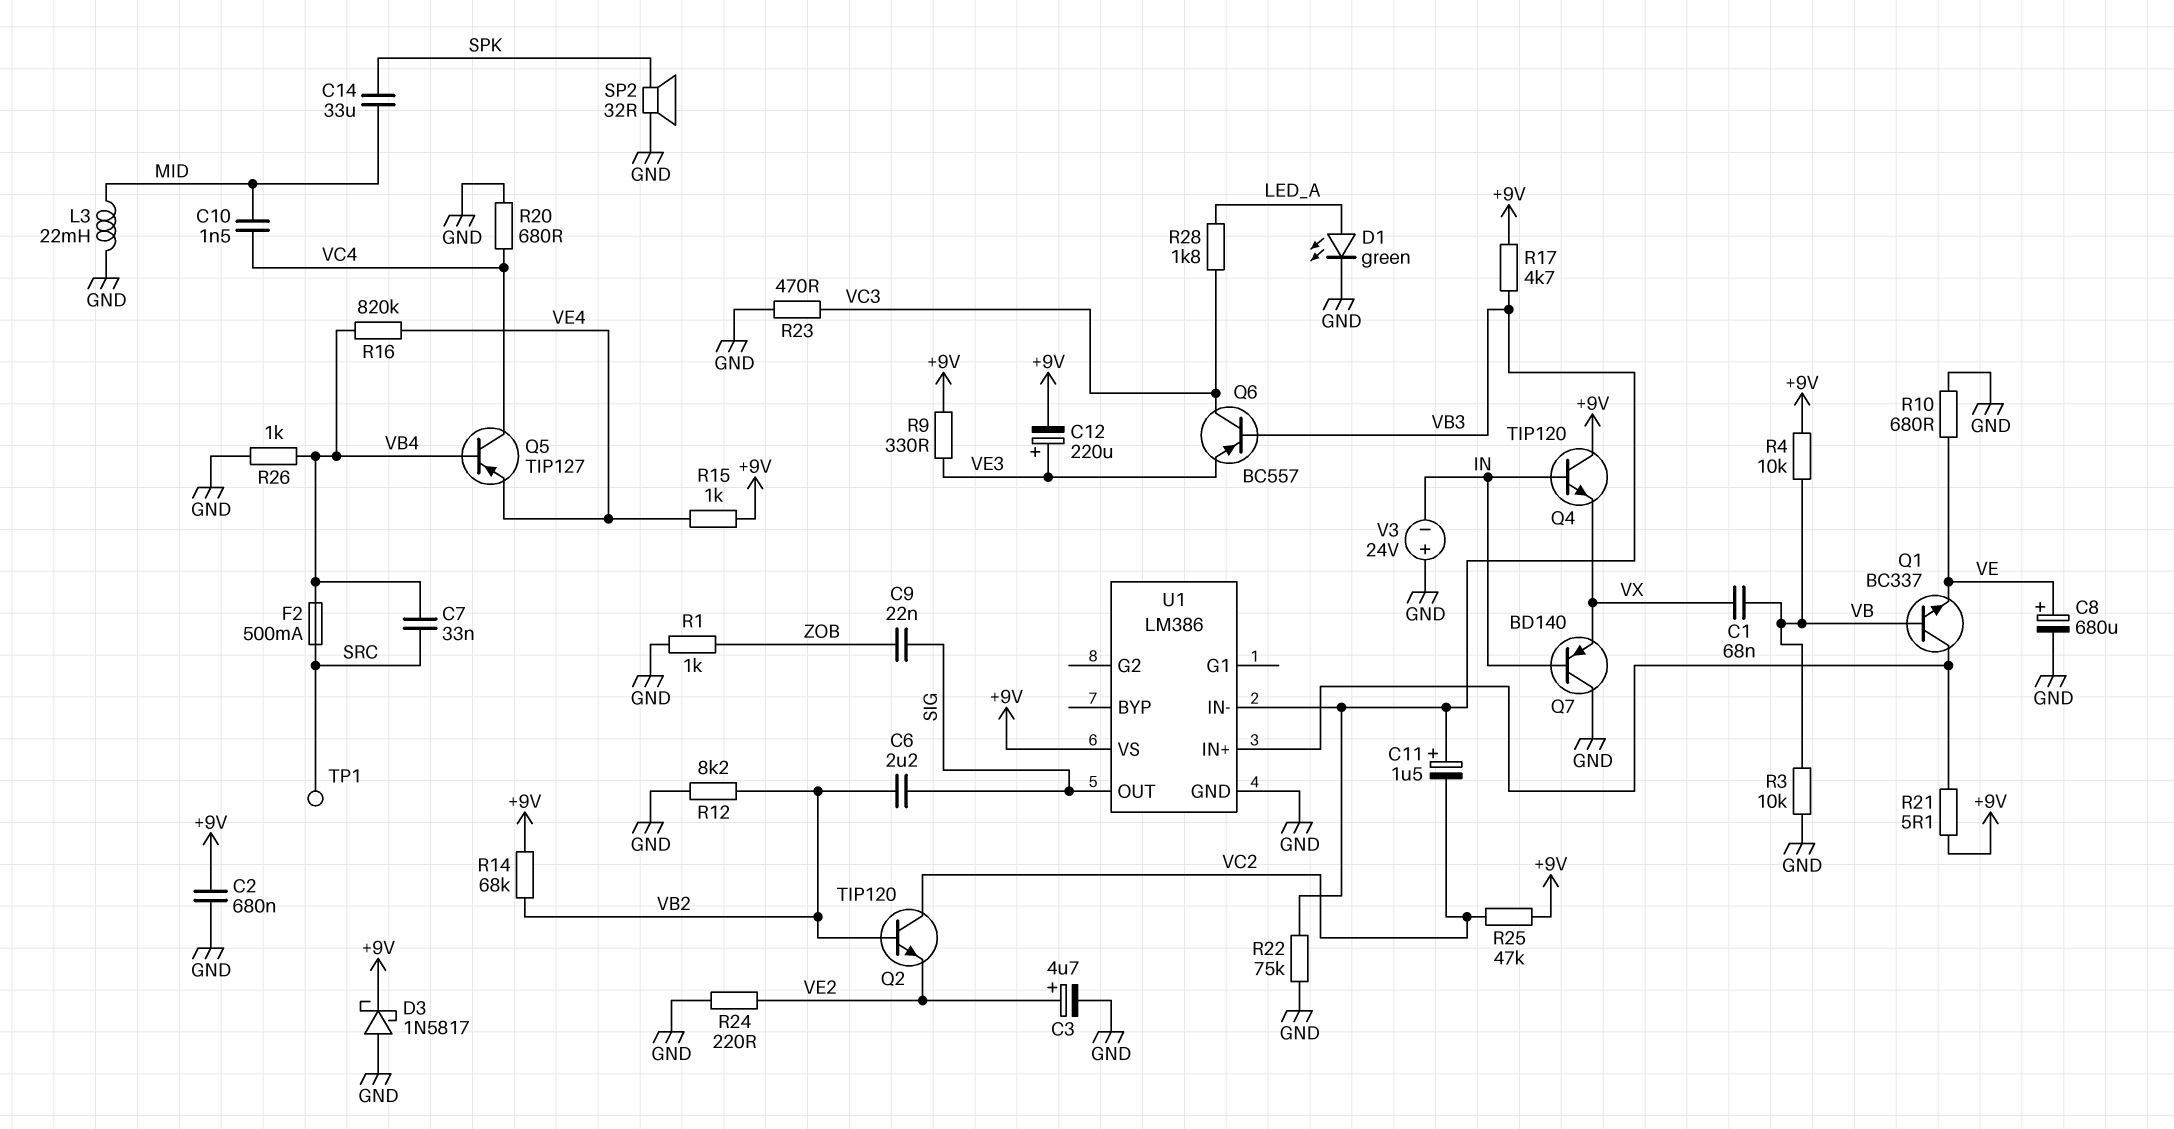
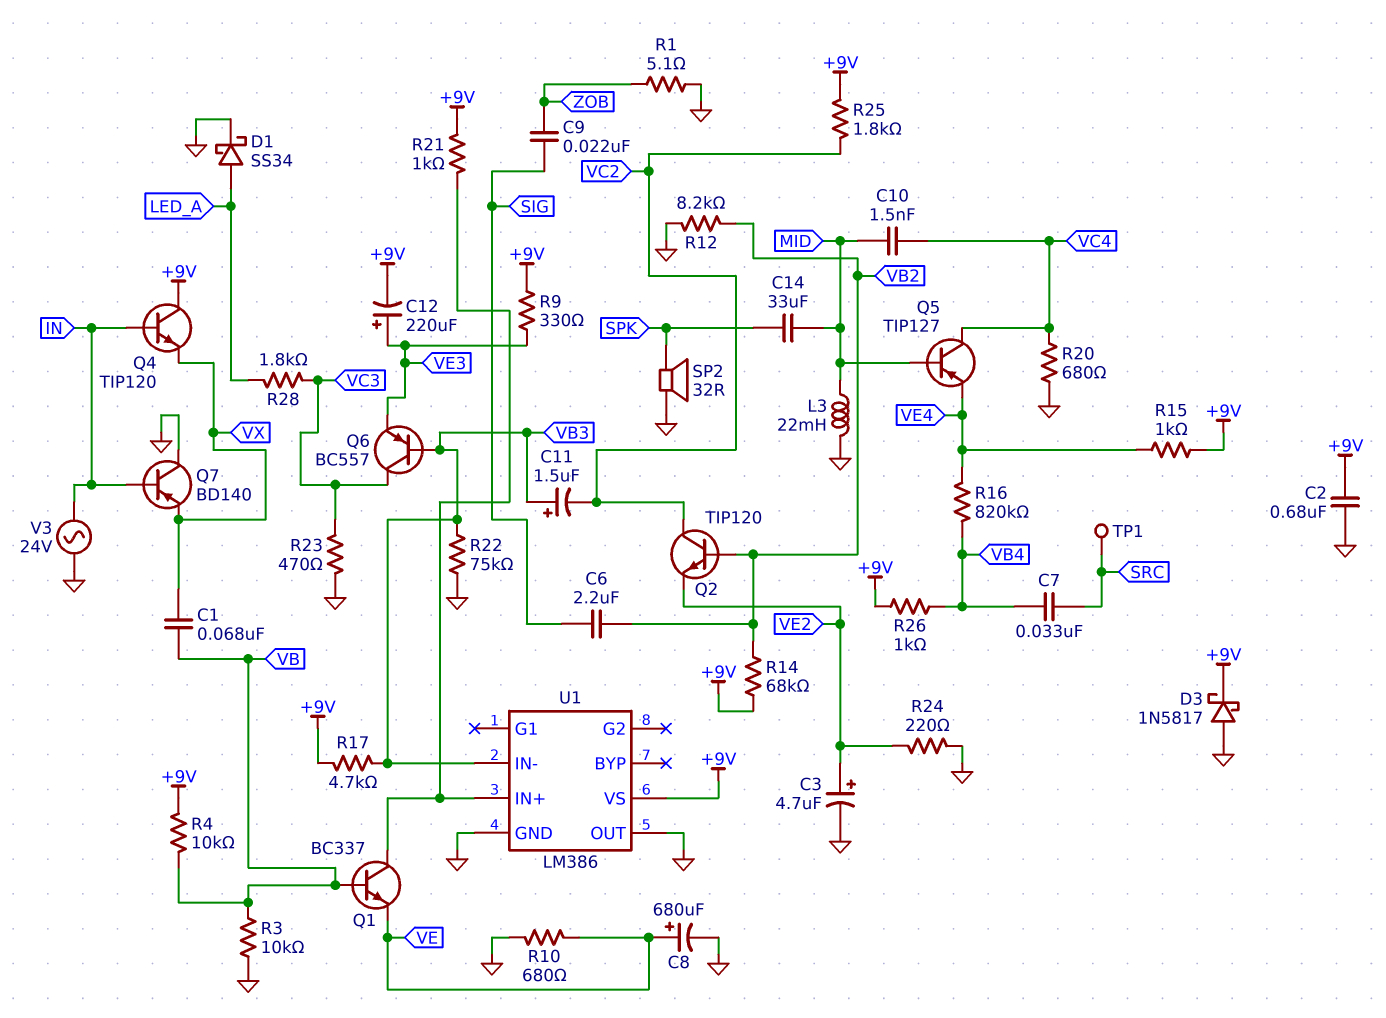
D1: LED green (A LED_A, K GND) -> schottky SS34 (A LED_A, K GND)
F2: 500mA (SRC, VB4) -> none
Q5: PNP TIP127 (B VB4, C VC4, E VE4) -> PNP TIP127 (B MID, C VC4, E VE4)
R1: 1k (GND, ZOB) -> 5.1 (GND, ZOB)
R21: 5.1 (+9V, U1/IN+) -> 1k (+9V, U1/IN+)
R25: 47k (+9V, VC2) -> 1.8k (+9V, VC2)
R26: 1k (GND, VB4) -> 1k (+9V, VB4)
U1 pin OUT: SIG -> GND
V3: 24V (plus GND, minus IN) -> AC 24V (GND, IN)

